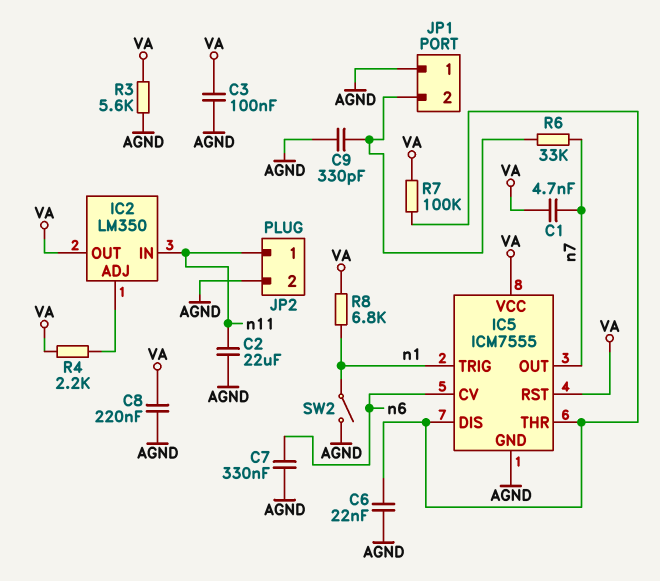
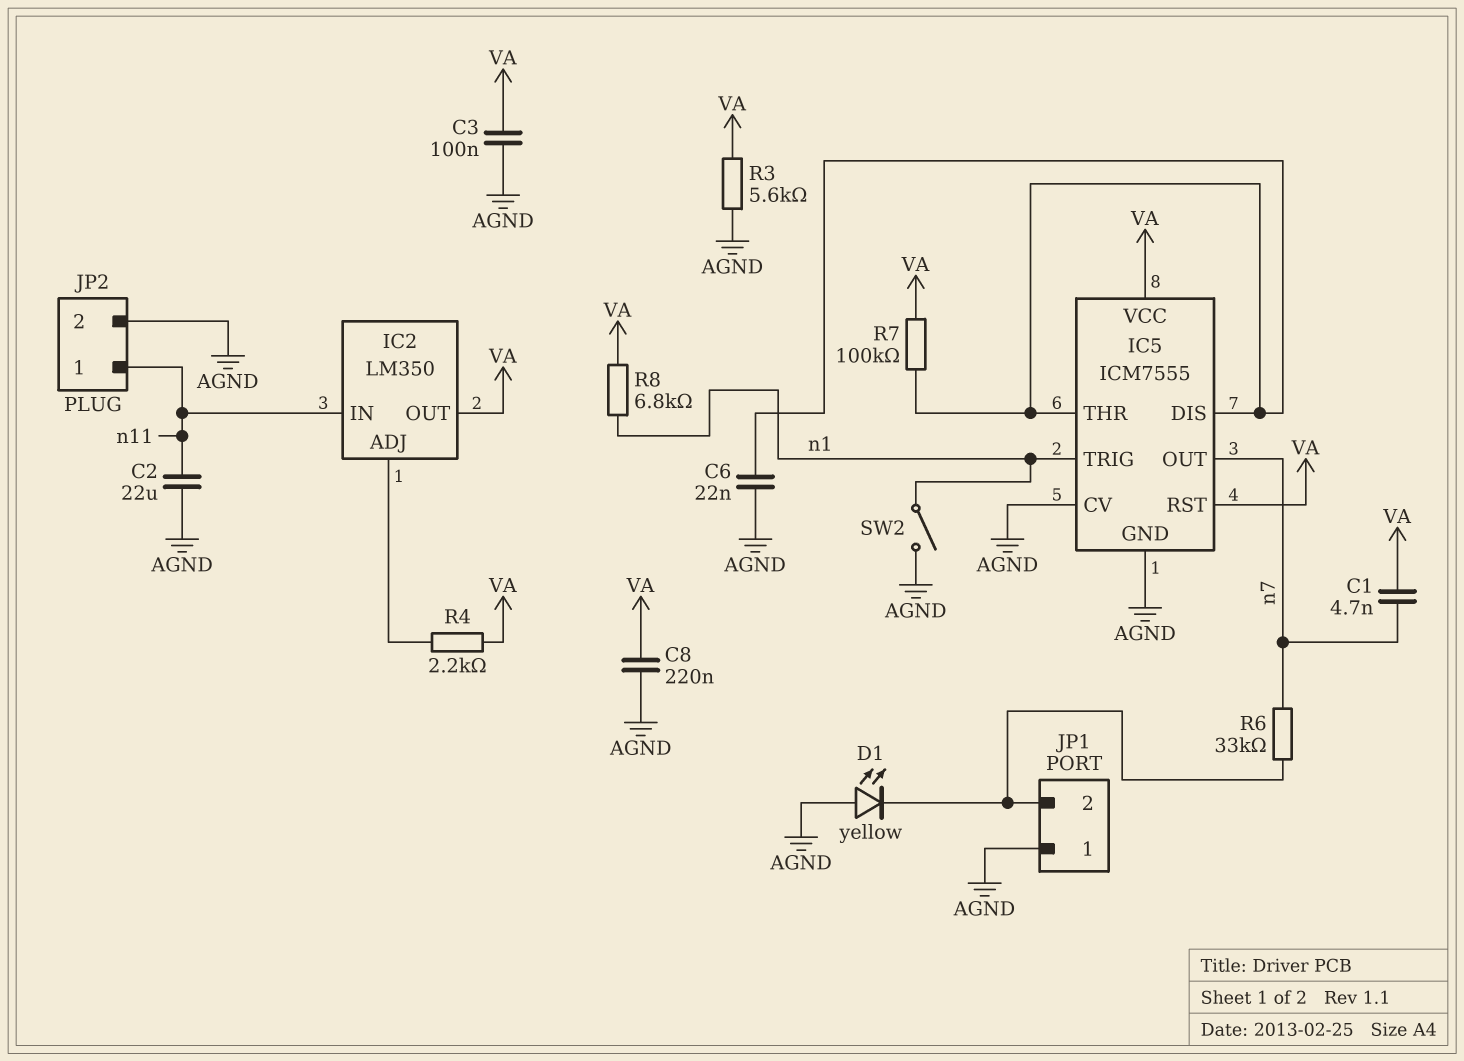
C7: 330nF (AGND, n6) -> none
C9: 330pF (AGND, JP1/2) -> none
D1: none -> LED yellow (A AGND, K JP1/2)
IC5 pin CV: n6 -> AGND

